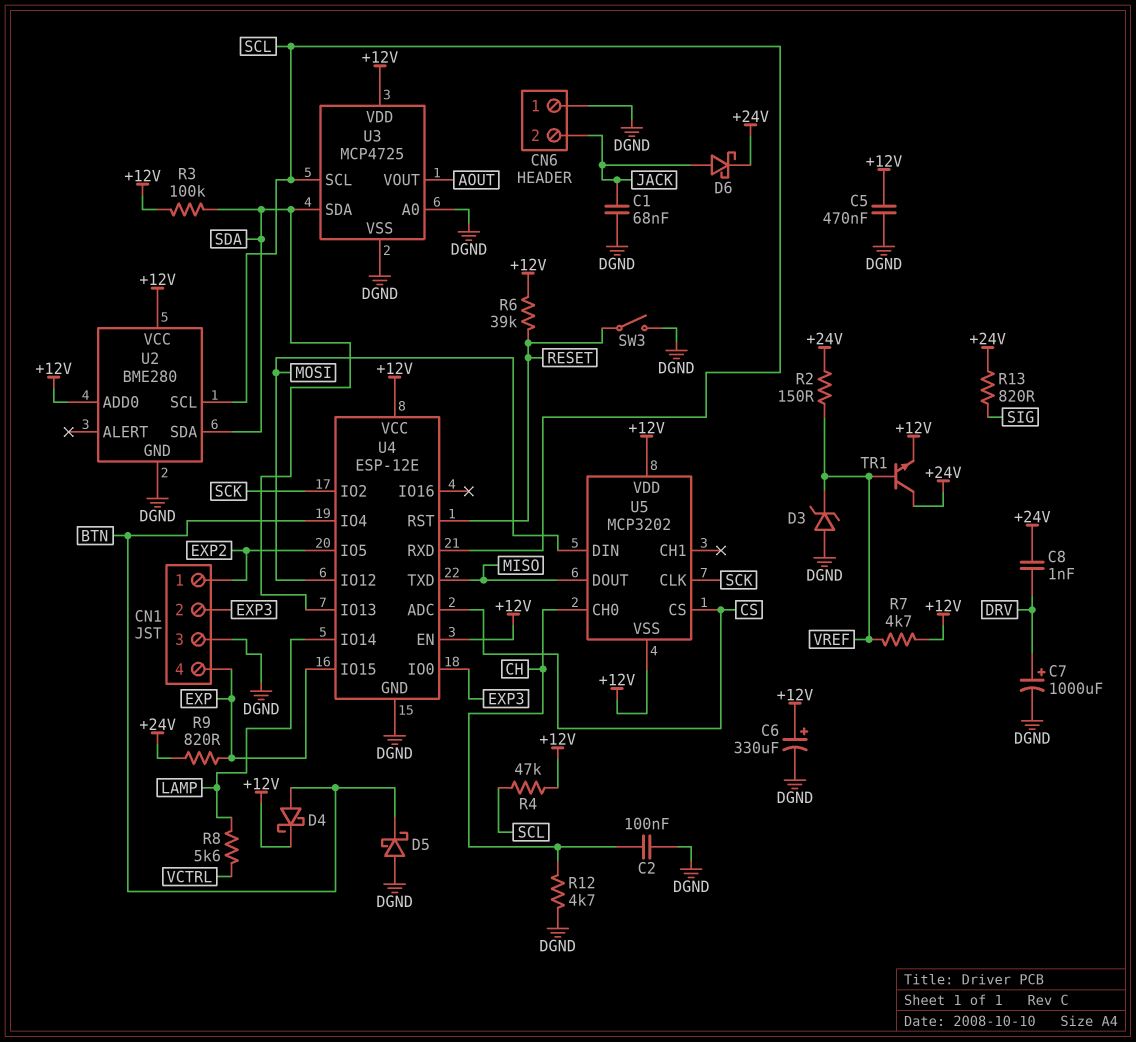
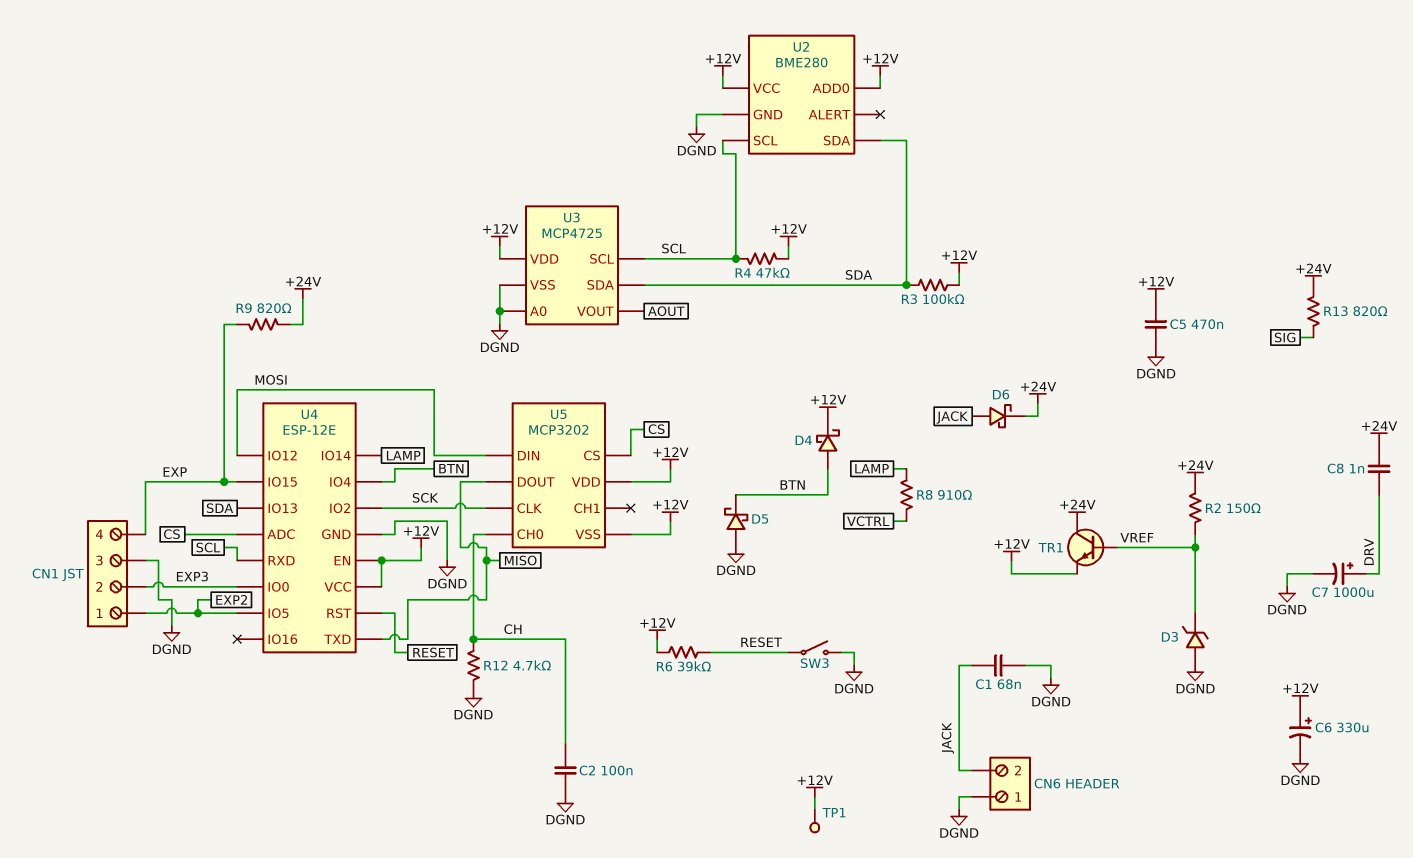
R7: 4.7k (+12V, VREF) -> none
R8: 5.6k (LAMP, VCTRL) -> 910 (LAMP, VCTRL)
TP1: none -> test point (+12V)

